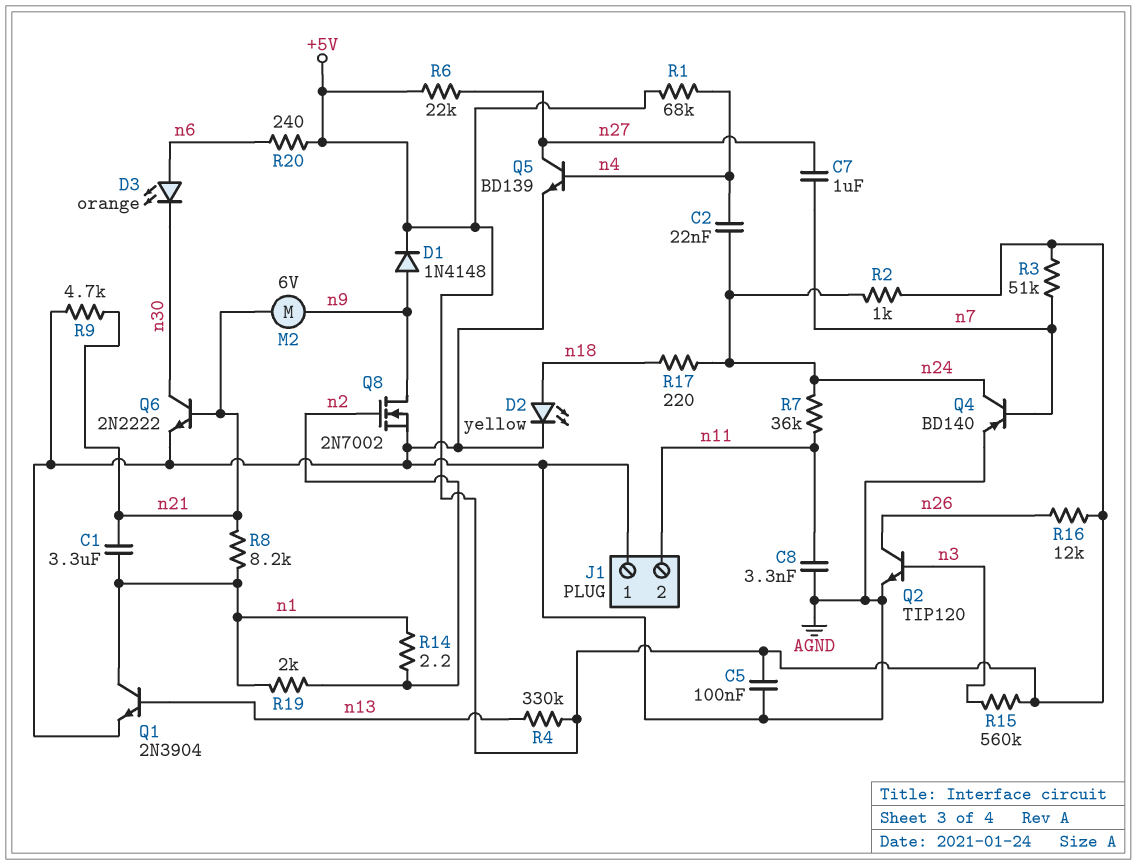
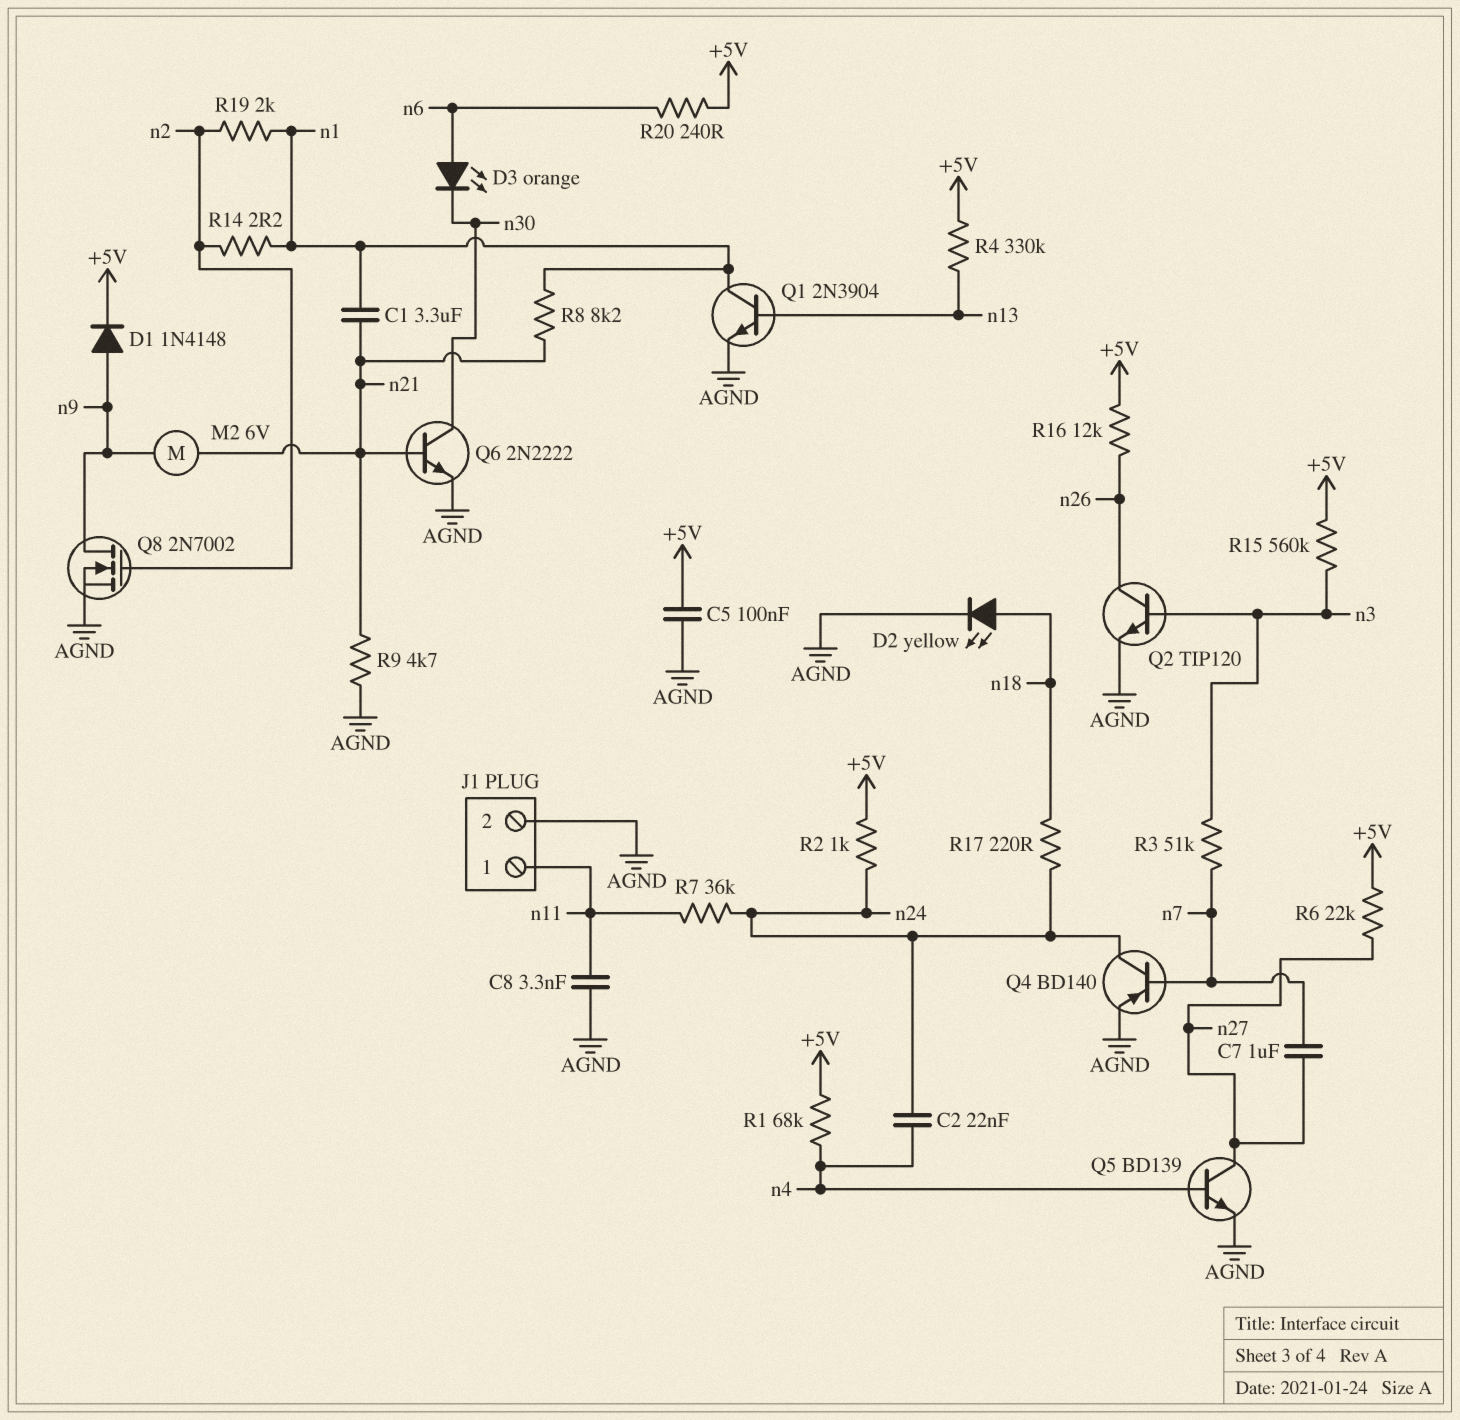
J1 pin 1: AGND -> n11
J1 pin 2: n11 -> AGND
R3: 51k (+5V, n7) -> 51k (n3, n7)

